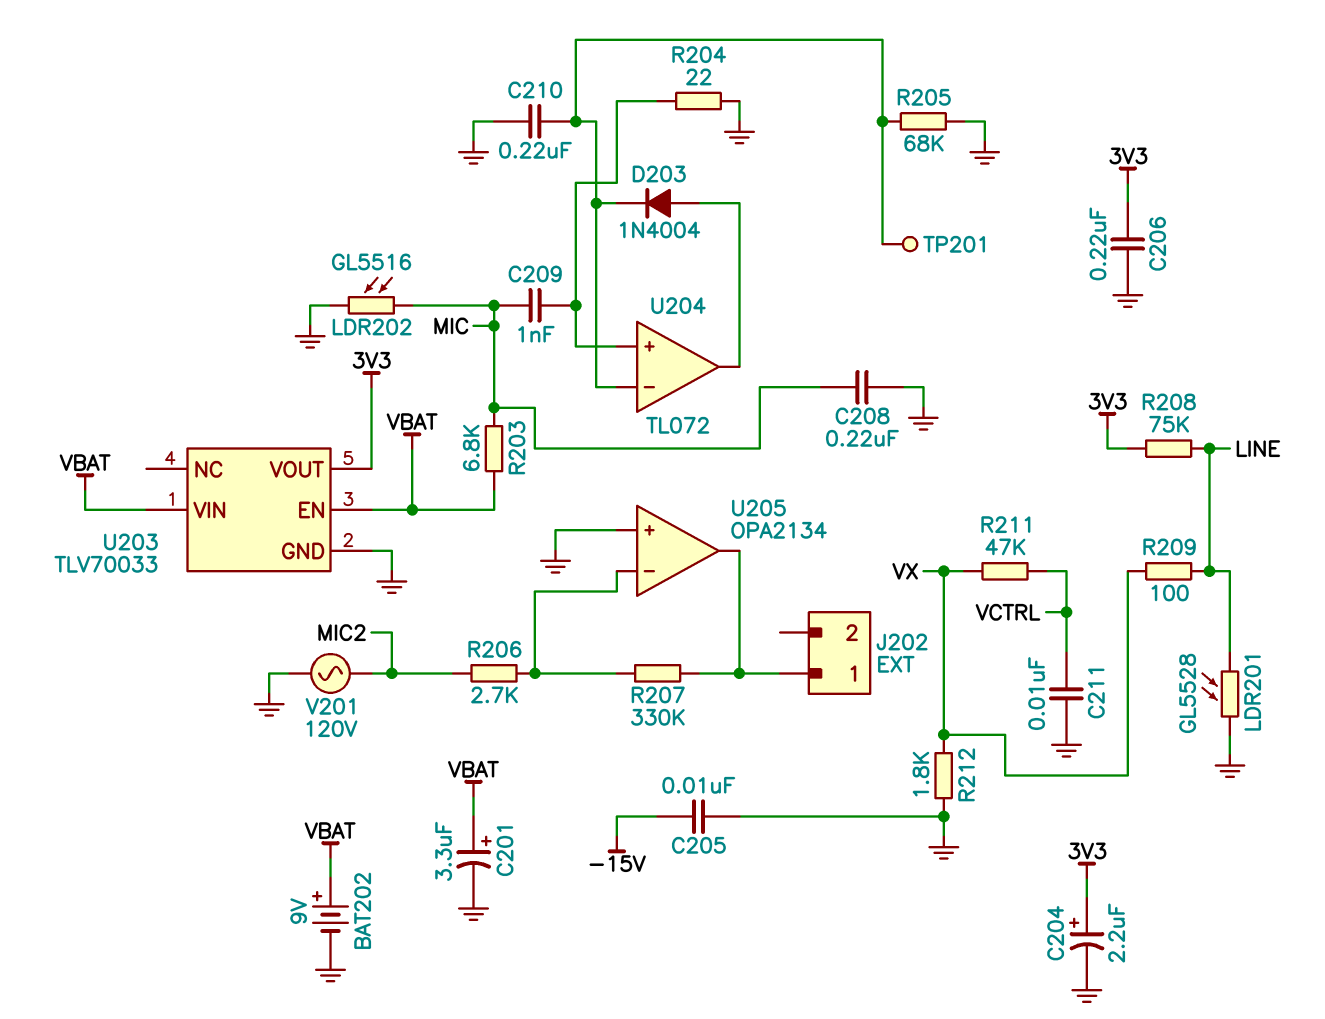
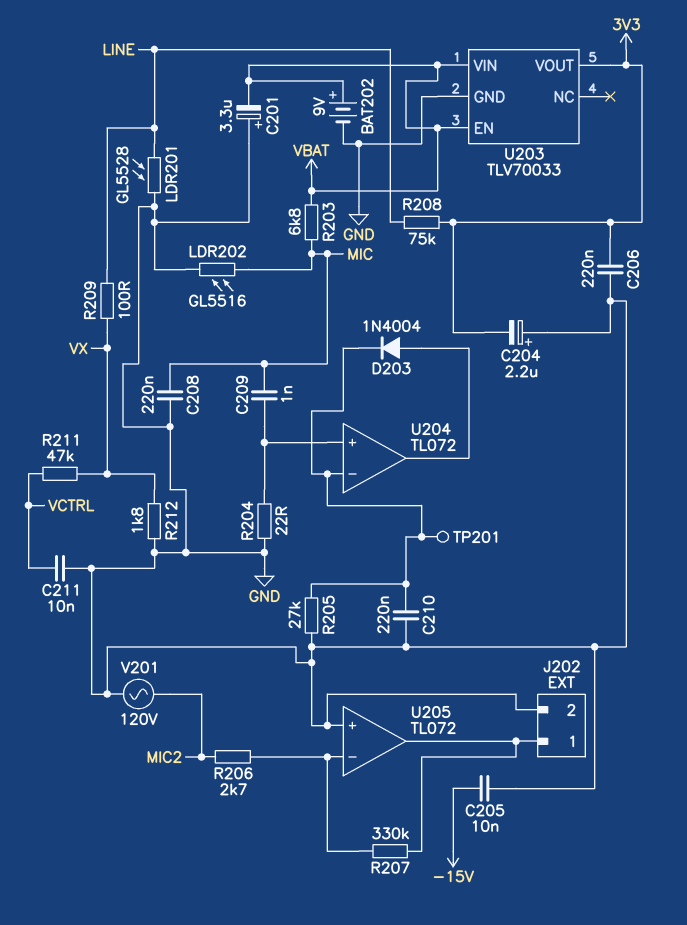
C201: 3.3uF (plus VBAT, minus GND) -> 3.3uF (plus GND, minus VBAT)
C204: 2.2uF (plus 3V3, minus GND) -> 2.2uF (plus GND, minus 3V3)
J202 pin 2: none -> GND
R205: 68k (GND, U204/in-) -> 27k (GND, U204/in-)
U205: OPA2134 -> TL072

